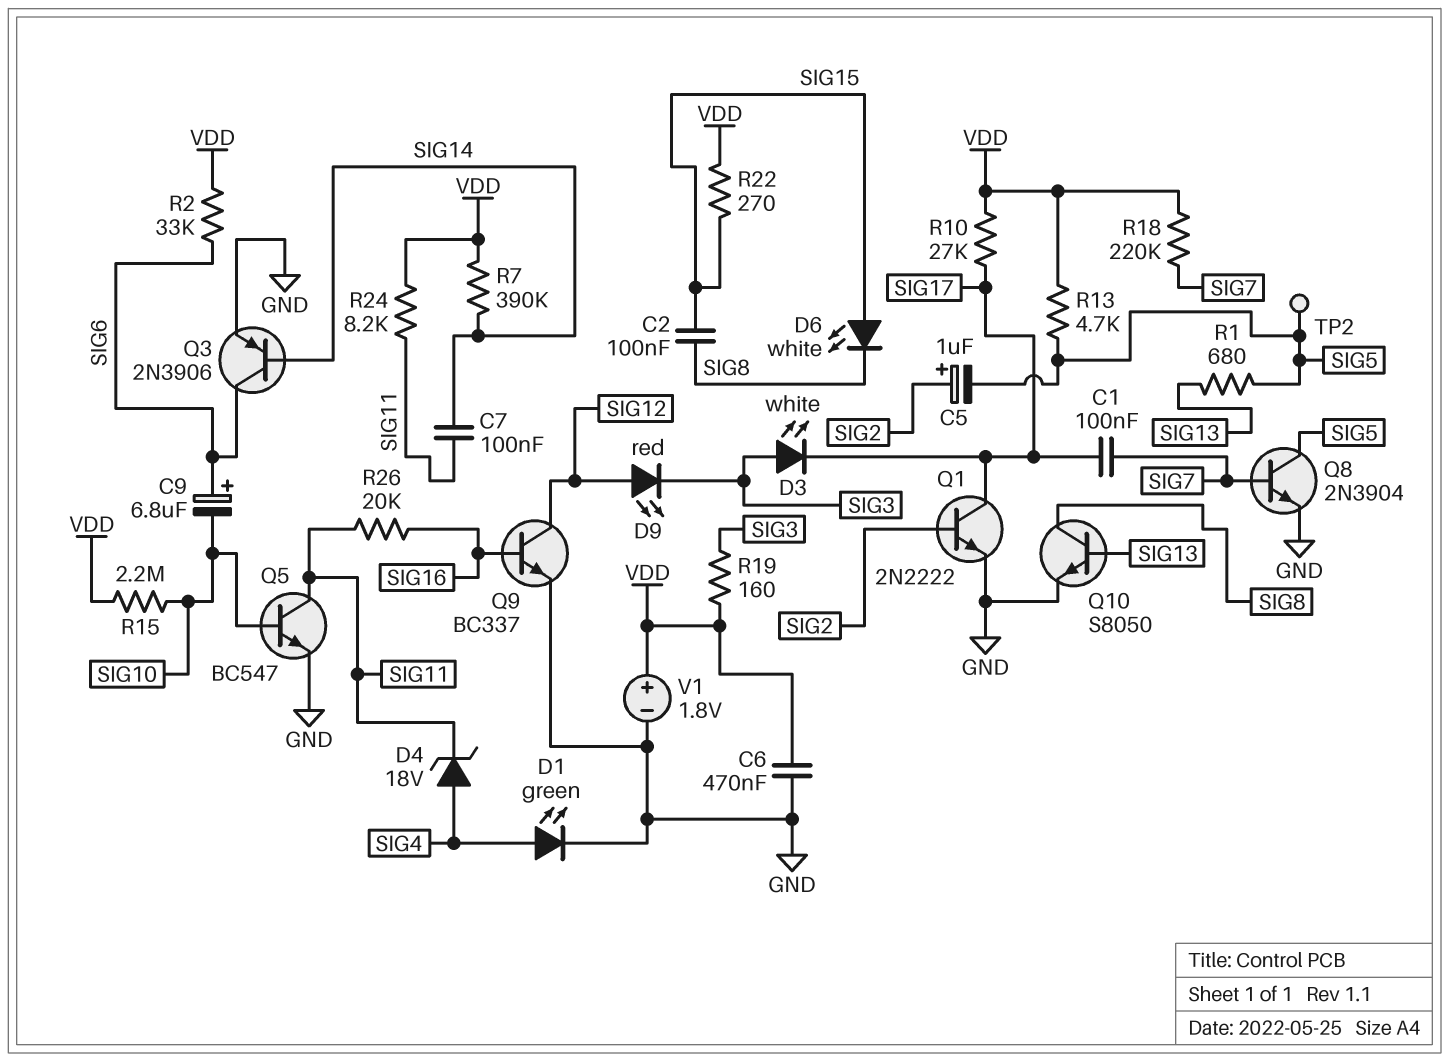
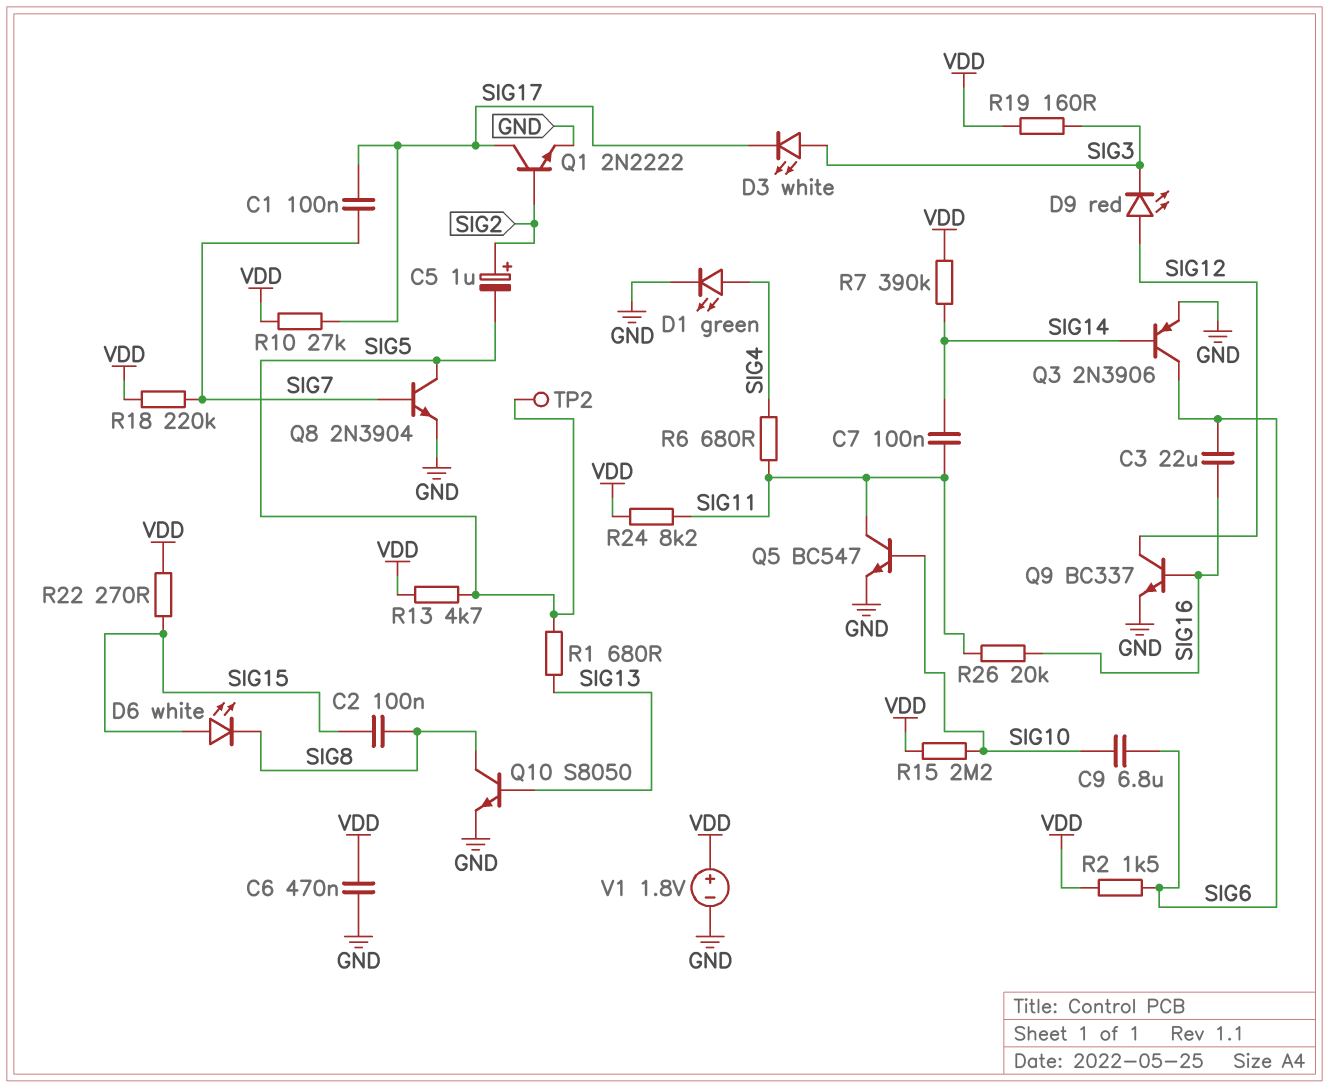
C3: none -> 22uF (SIG6, SIG16)
C9: 6.8uF (plus SIG6, minus SIG10) -> 6.8uF (SIG6, SIG10)
D4: zener 18V (A SIG4, K SIG11) -> none
R2: 33k (SIG6, VDD) -> 1.5k (SIG6, VDD)
R6: none -> 680 (SIG4, SIG11)

